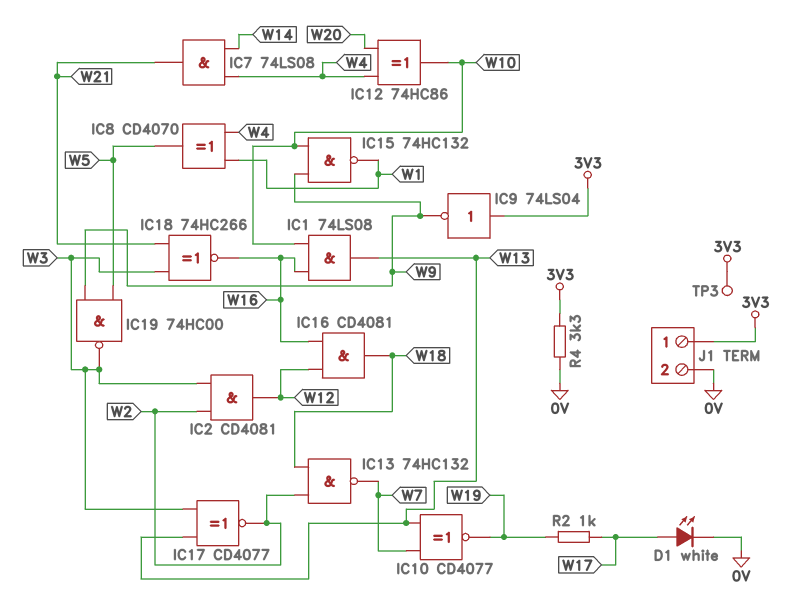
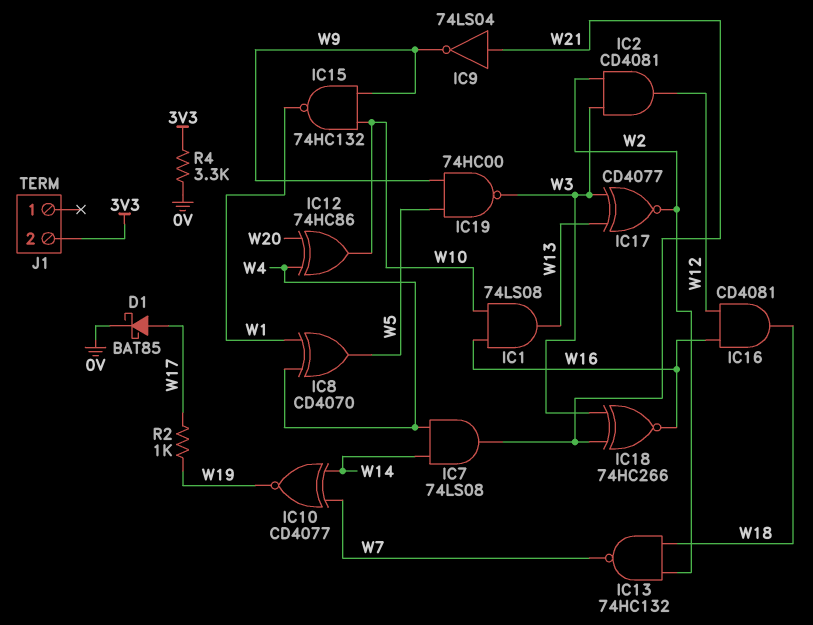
D1: LED white (A W17, K 0V) -> schottky BAT85 (A W17, K 0V)
IC9: NOT 74LS04 (in 3V3, out W9) -> NOT 74LS04 (in W21, out W9)
IC10: XNOR CD4077 (in W7, in W13, out W19) -> XNOR CD4077 (in W7, in W14, out W19)
J1 pin 1: 3V3 -> none
J1 pin 2: 0V -> 3V3
TP3: test point (3V3) -> none

